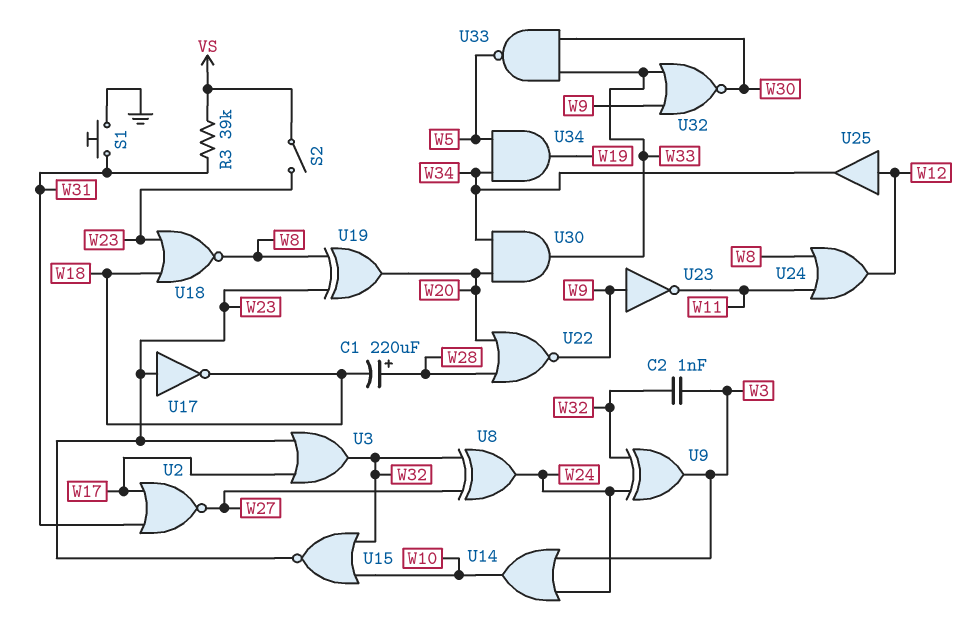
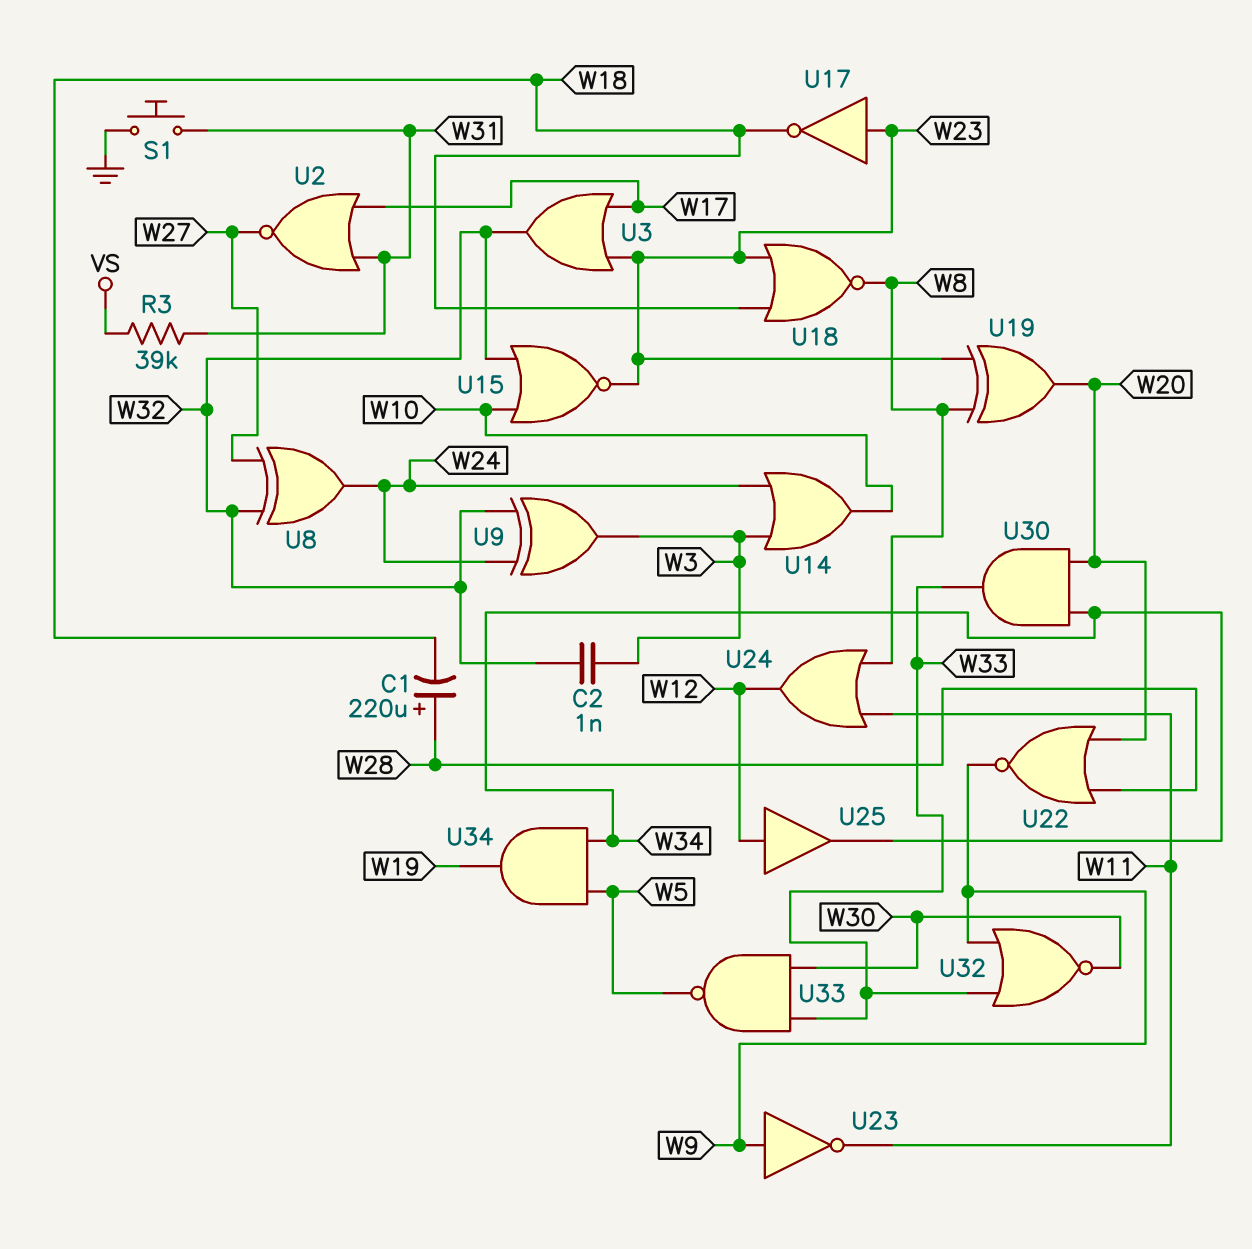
S2: switch (VS, W23) -> none

